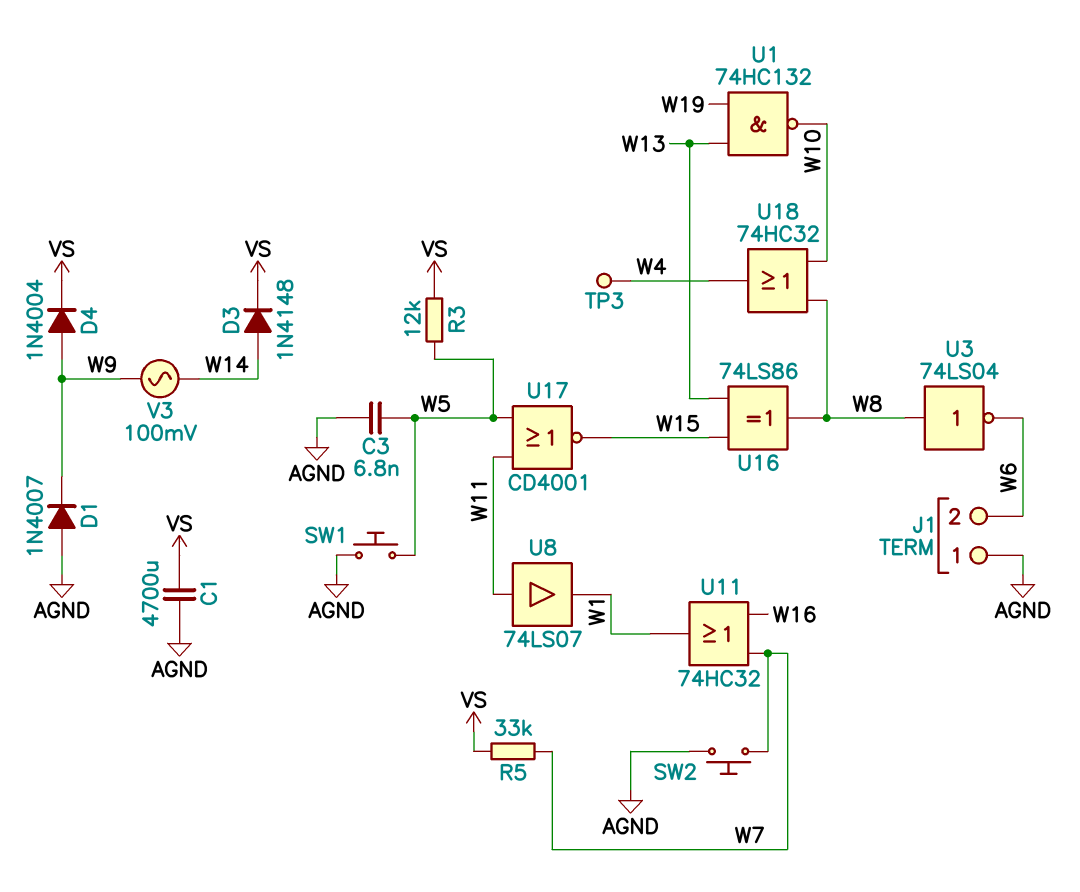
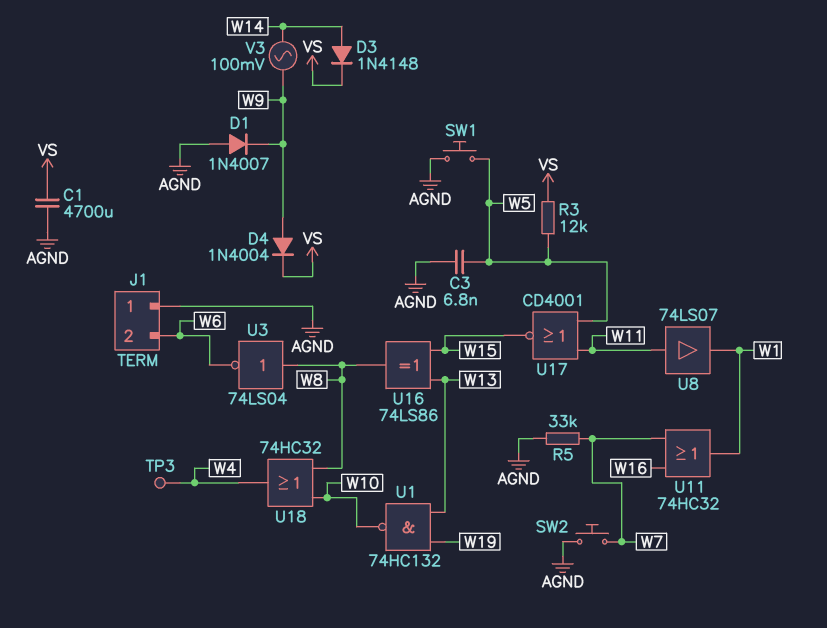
R5: 33k (VS, W7) -> 33k (AGND, W7)

